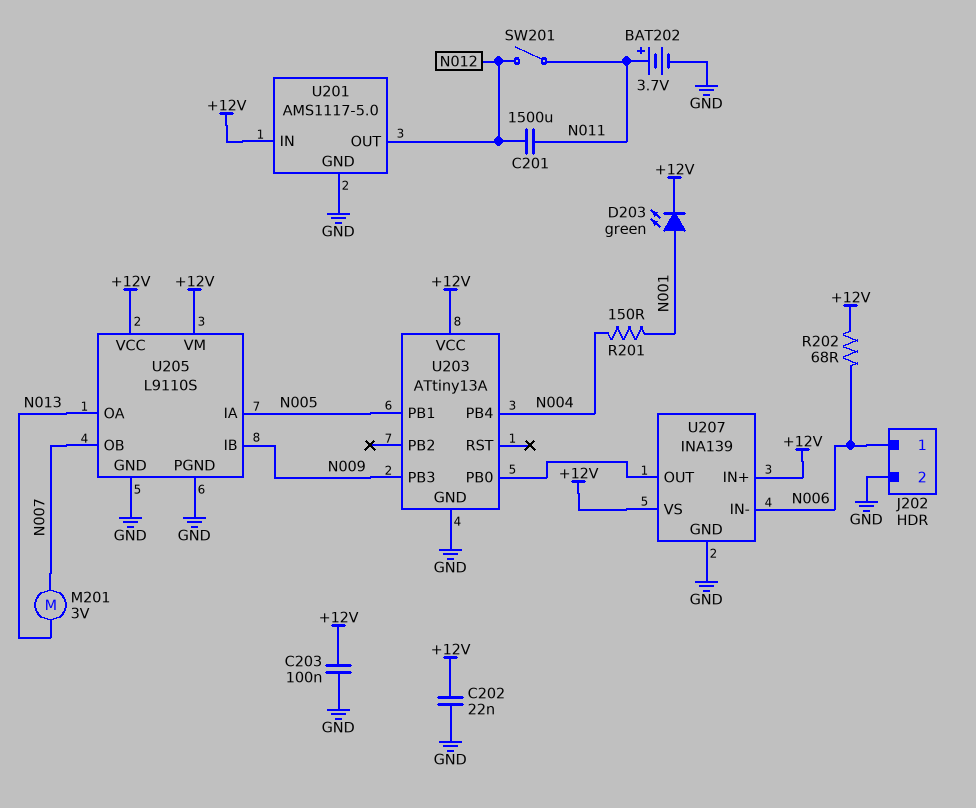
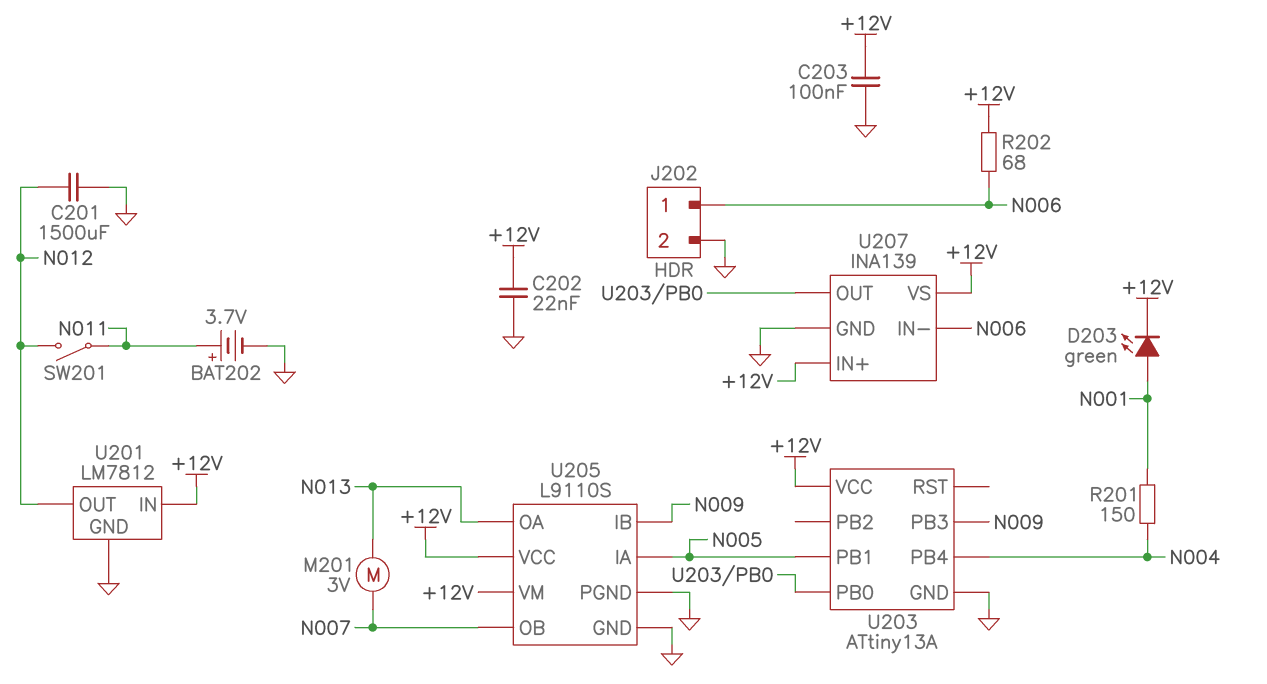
C201: 1500uF (N011, N012) -> 1500uF (GND, N012)
U201: AMS1117-5.0 -> LM7812

